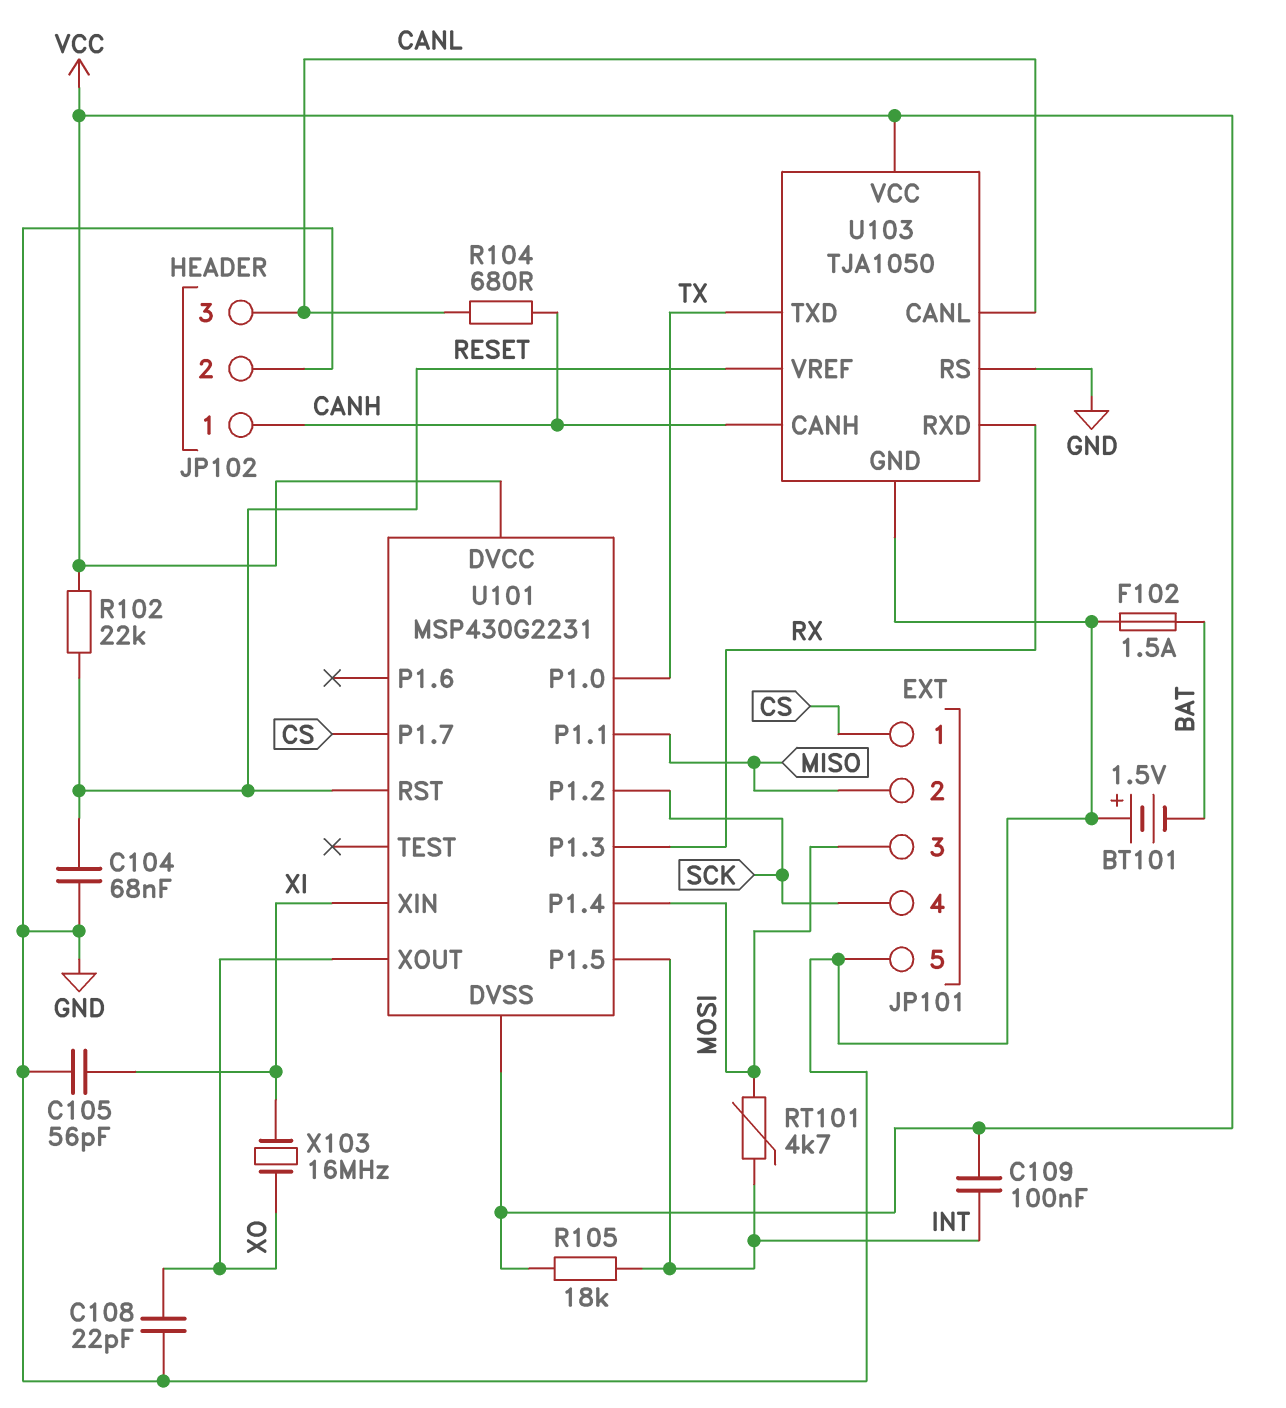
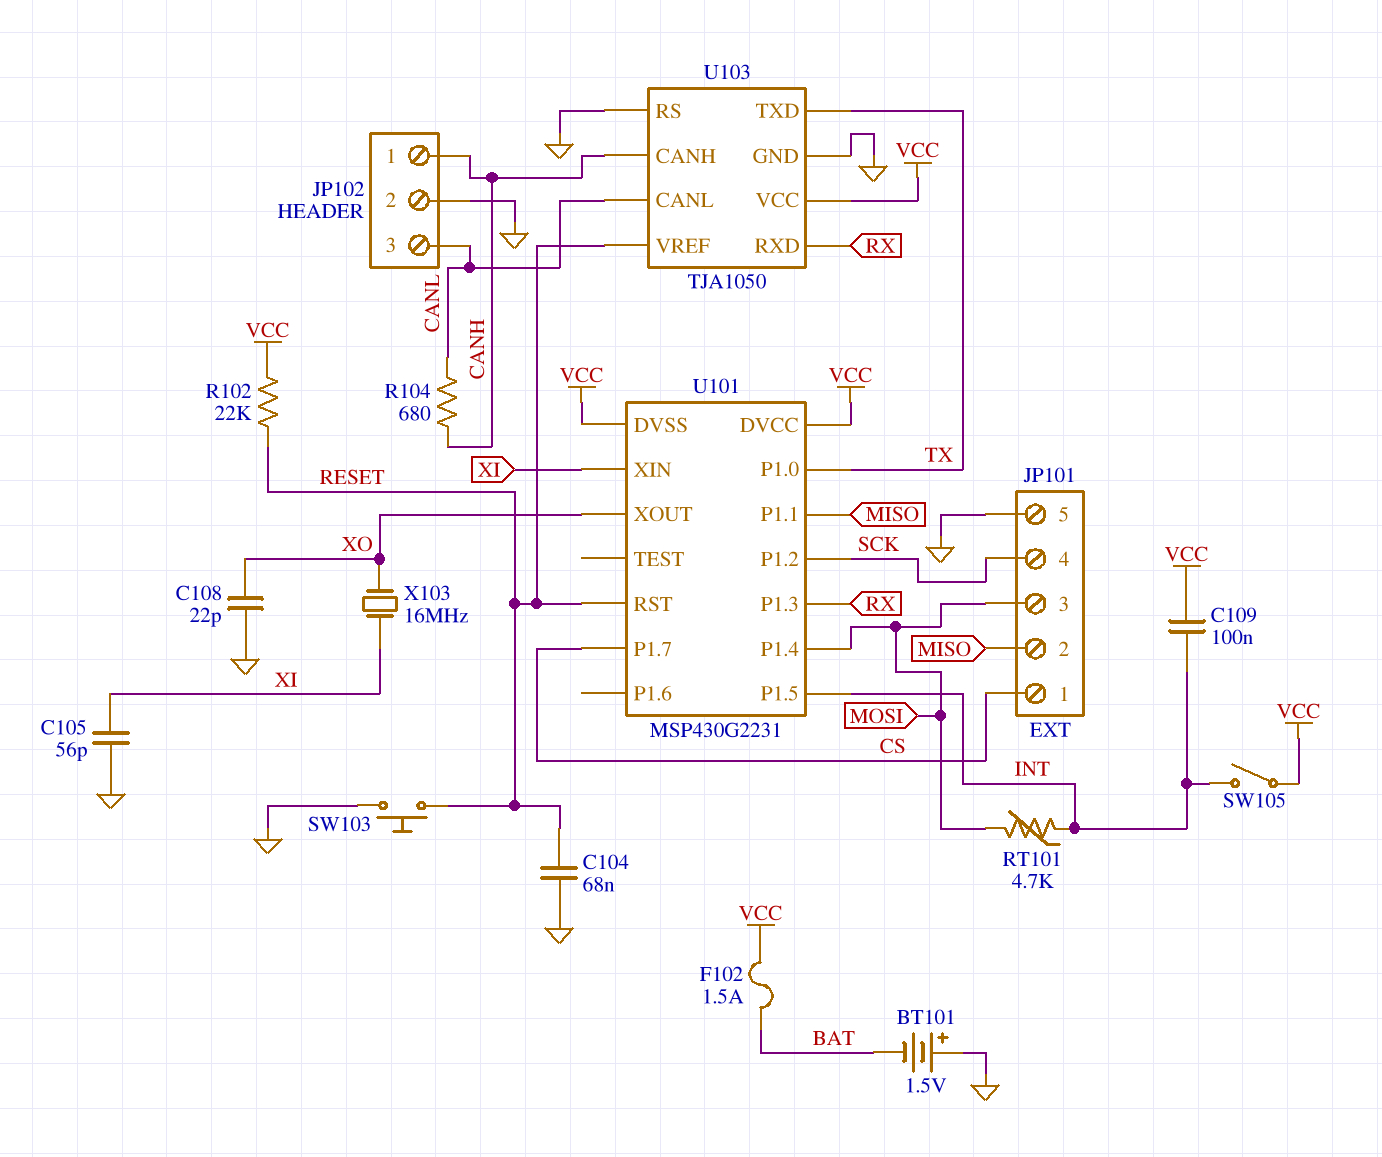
F102: 1.5A (BAT, GND) -> 1.5A (BAT, VCC)
R105: 18k (INT, VCC) -> none
SW103: none -> button (GND, RESET)
SW105: none -> switch (INT, VCC)

